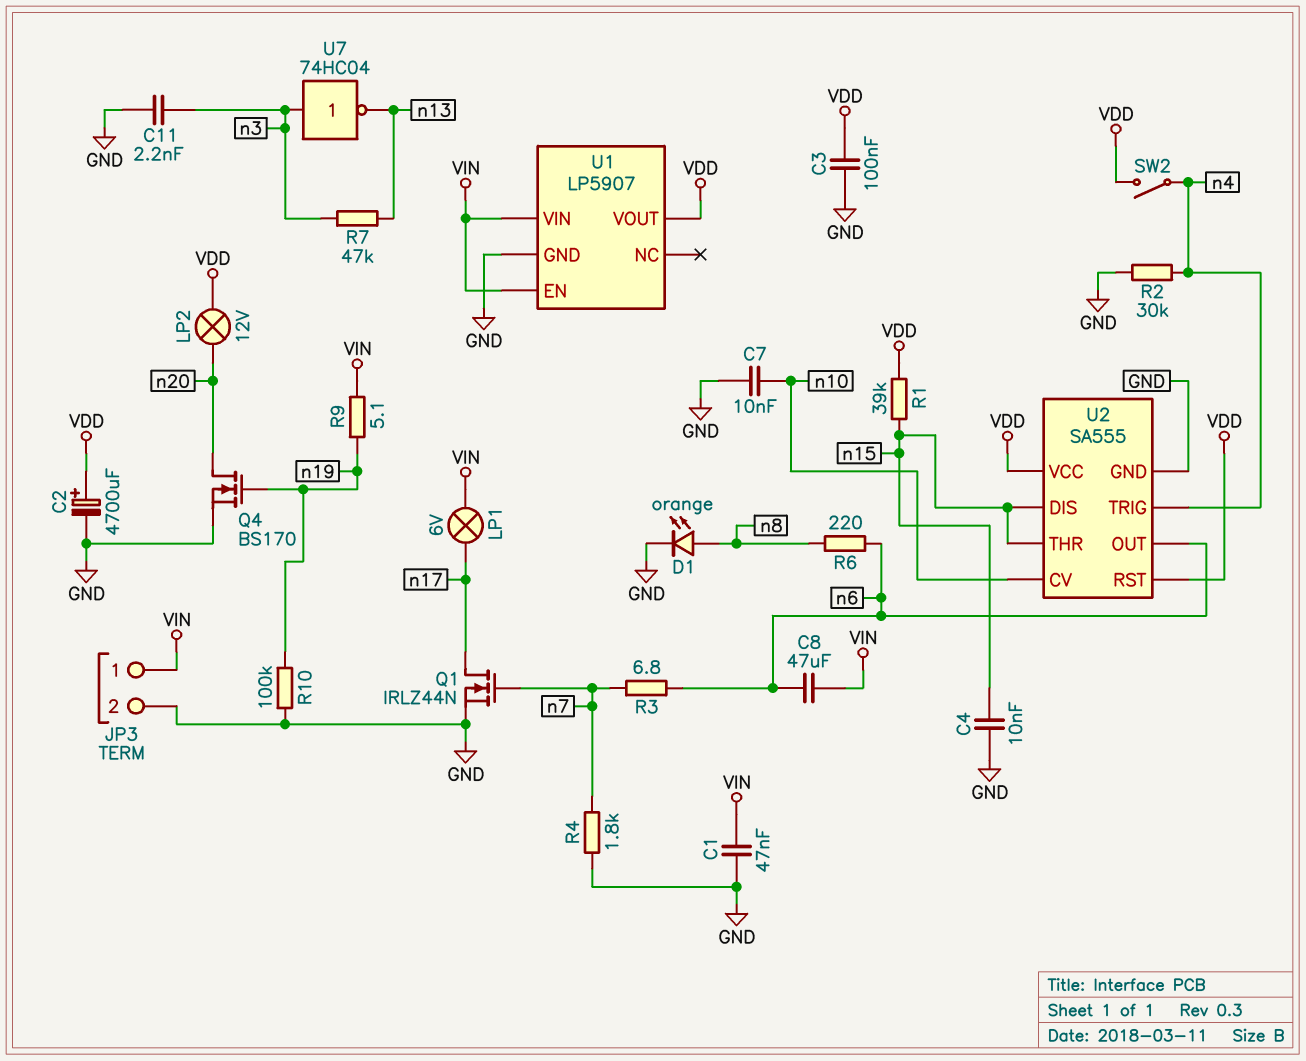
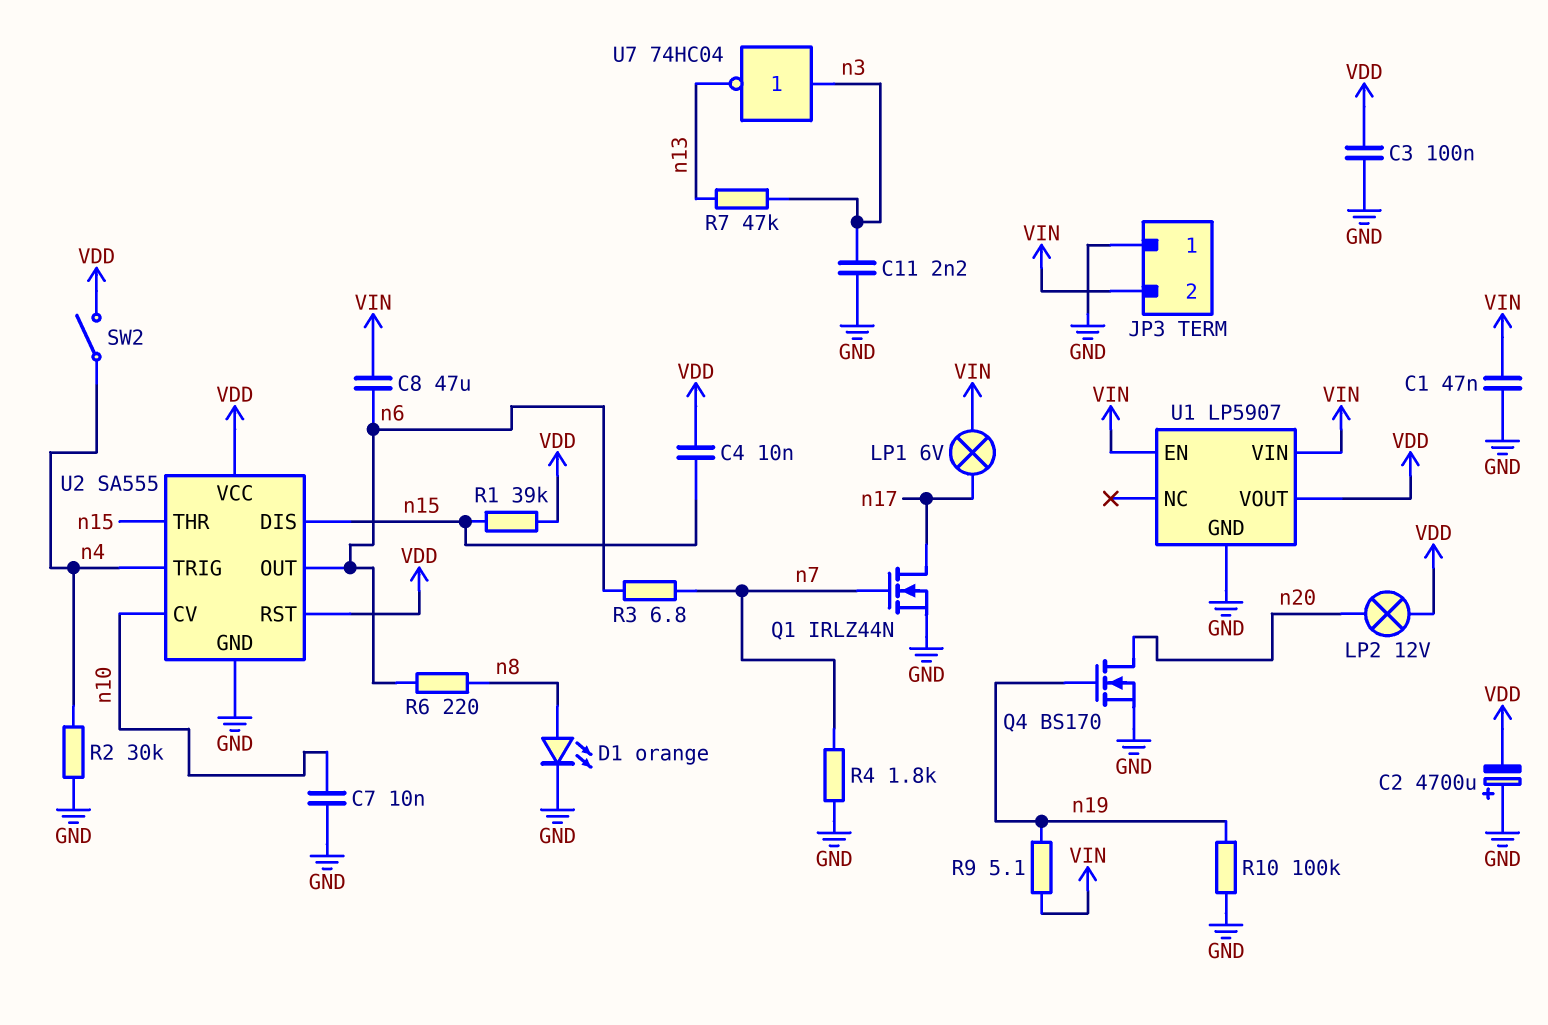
C2: 4700uF (plus VDD, minus GND) -> 4700uF (plus GND, minus VDD)
C4: 10nF (GND, n15) -> 10nF (VDD, n15)
JP3 pin 1: VIN -> GND
JP3 pin 2: GND -> VIN

